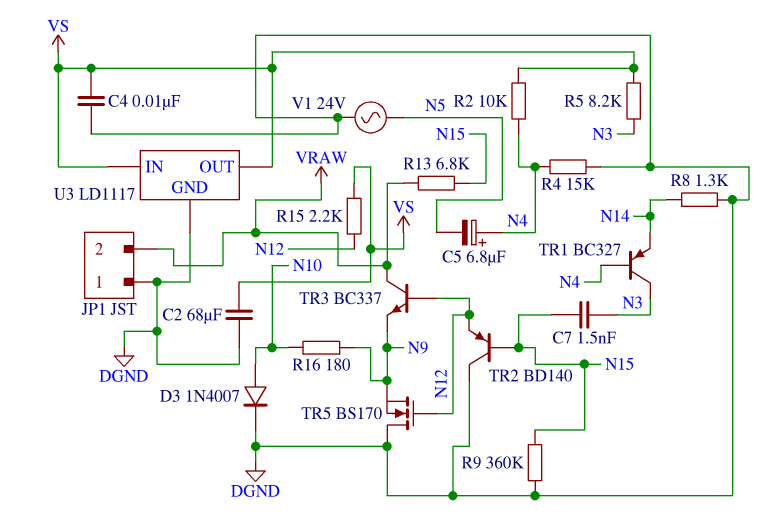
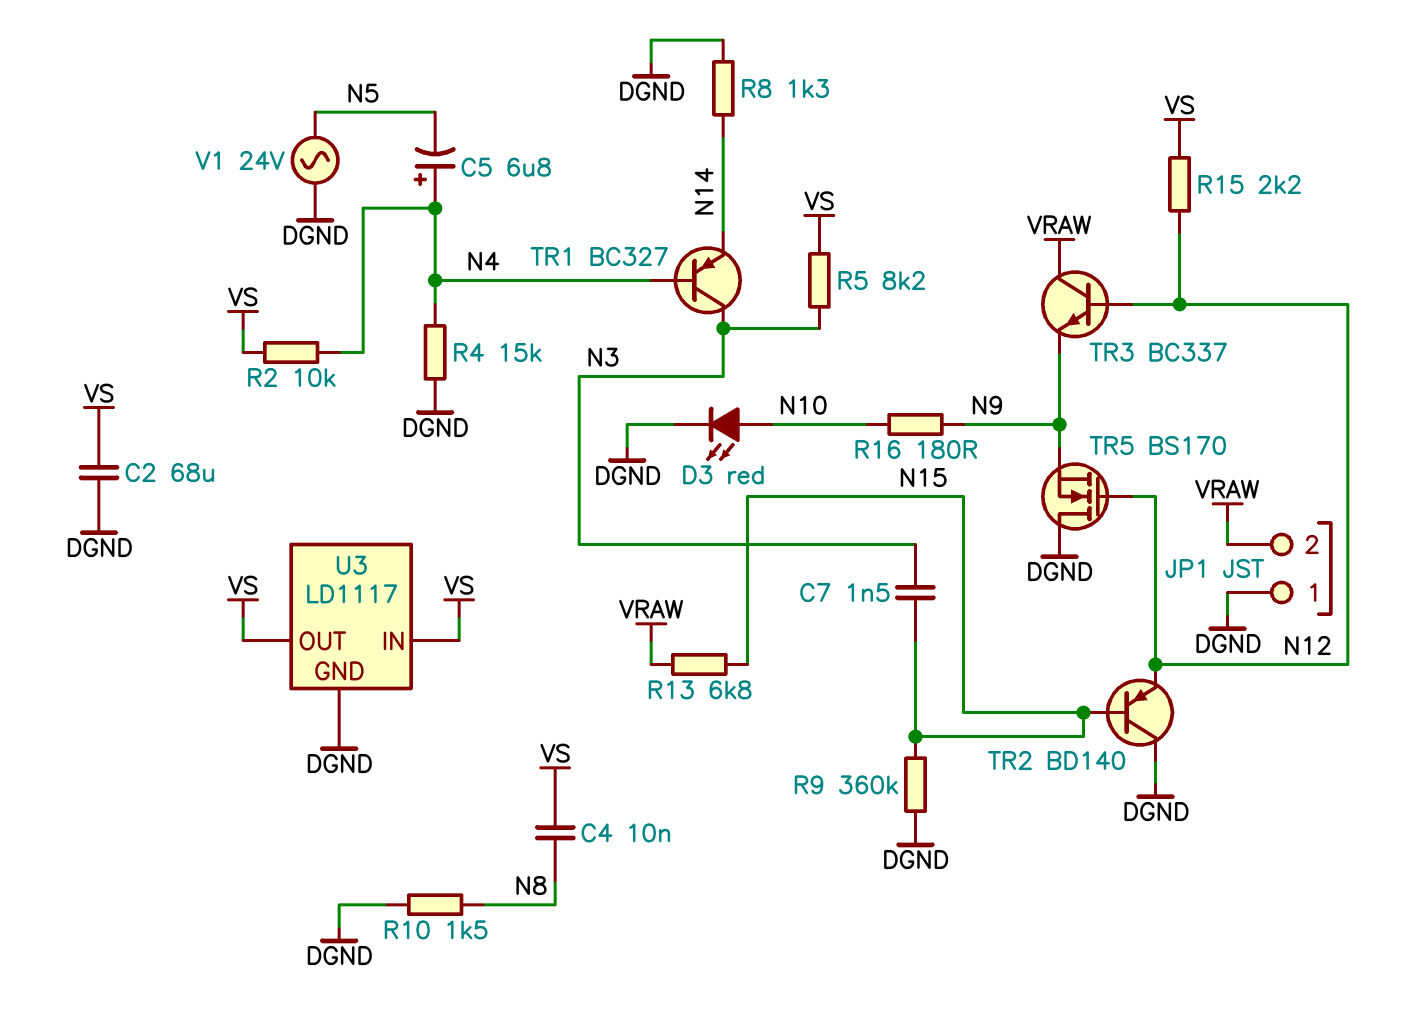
C4: 10nF (DGND, VS) -> 10nF (N8, VS)
D3: diode 1N4007 (A N10, K DGND) -> LED red (A N10, K DGND)
R10: none -> 1.5k (DGND, N8)

